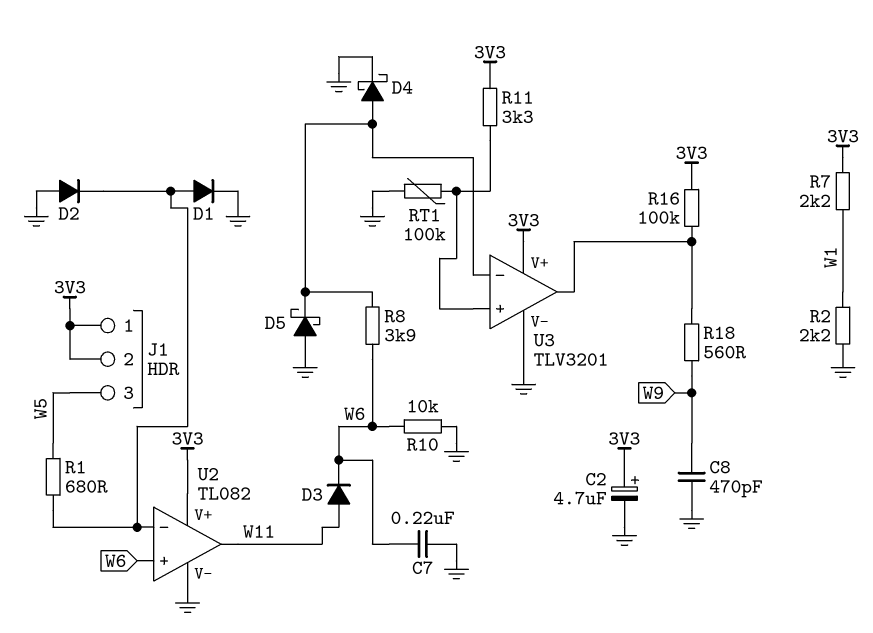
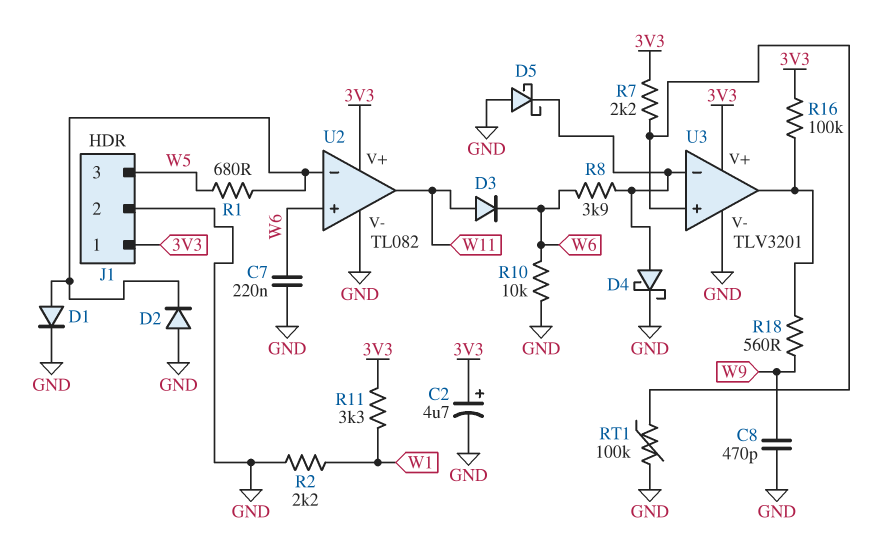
J1 pin 2: 3V3 -> GND
R7: 2.2k (3V3, W1) -> 2.2k (3V3, U3/in+)
R11: 3.3k (3V3, U3/in+) -> 3.3k (3V3, W1)

